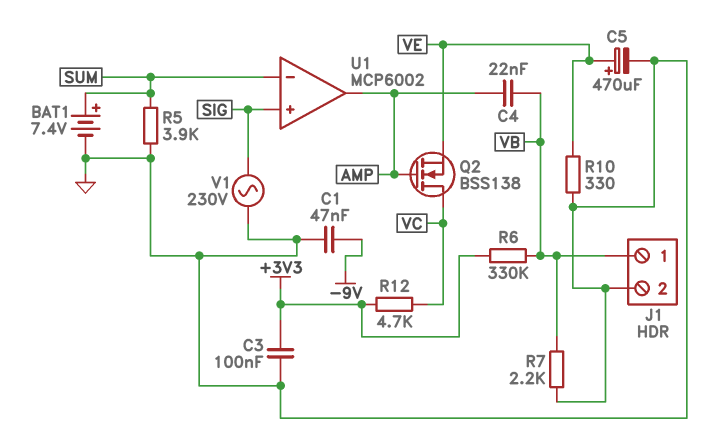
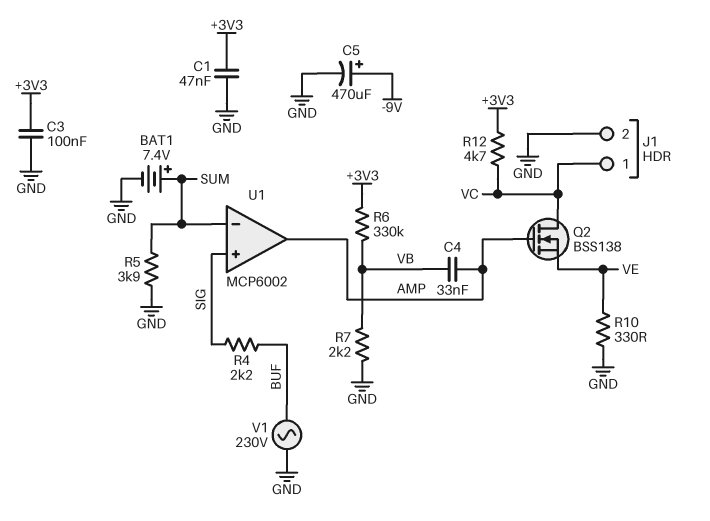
C1: 47nF (-9V, GND) -> 47nF (+3V3, GND)
C4: 22nF (AMP, VB) -> 33nF (AMP, VB)
C5: 470uF (plus VE, minus GND) -> 470uF (plus -9V, minus GND)
J1 pin 1: VB -> VC
R4: none -> 2.2k (BUF, SIG)
V1: AC 230V (GND, SIG) -> AC 230V (BUF, GND)

